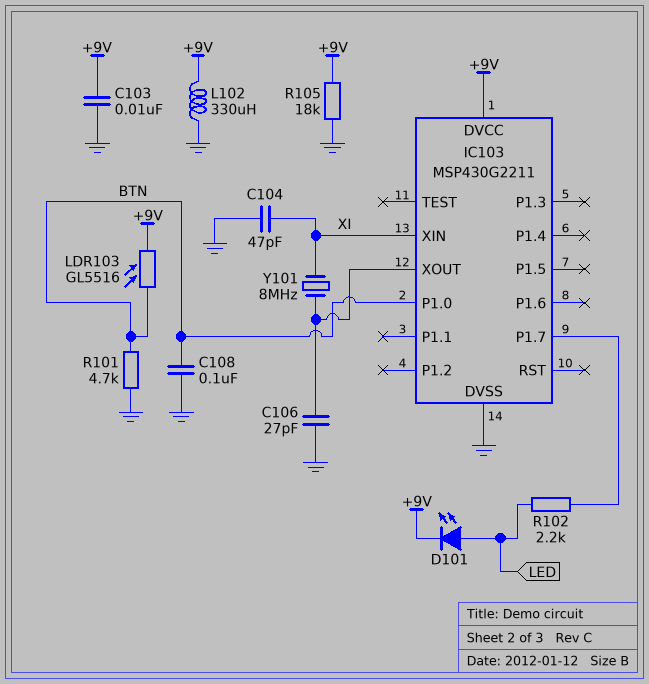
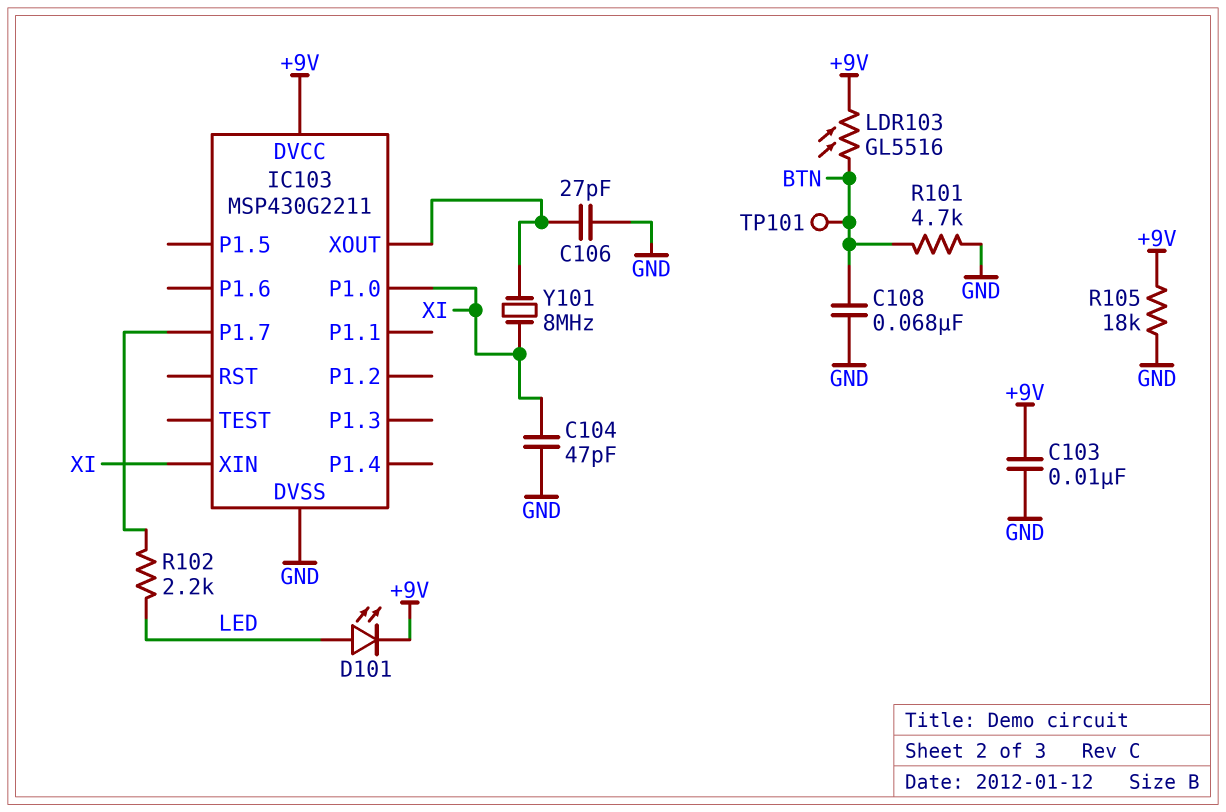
C108: 100nF (BTN, GND) -> 68nF (BTN, GND)
IC103 pin P1.0: BTN -> XI
L102: 330uH (+9V, GND) -> none
TP101: none -> test point (BTN)

